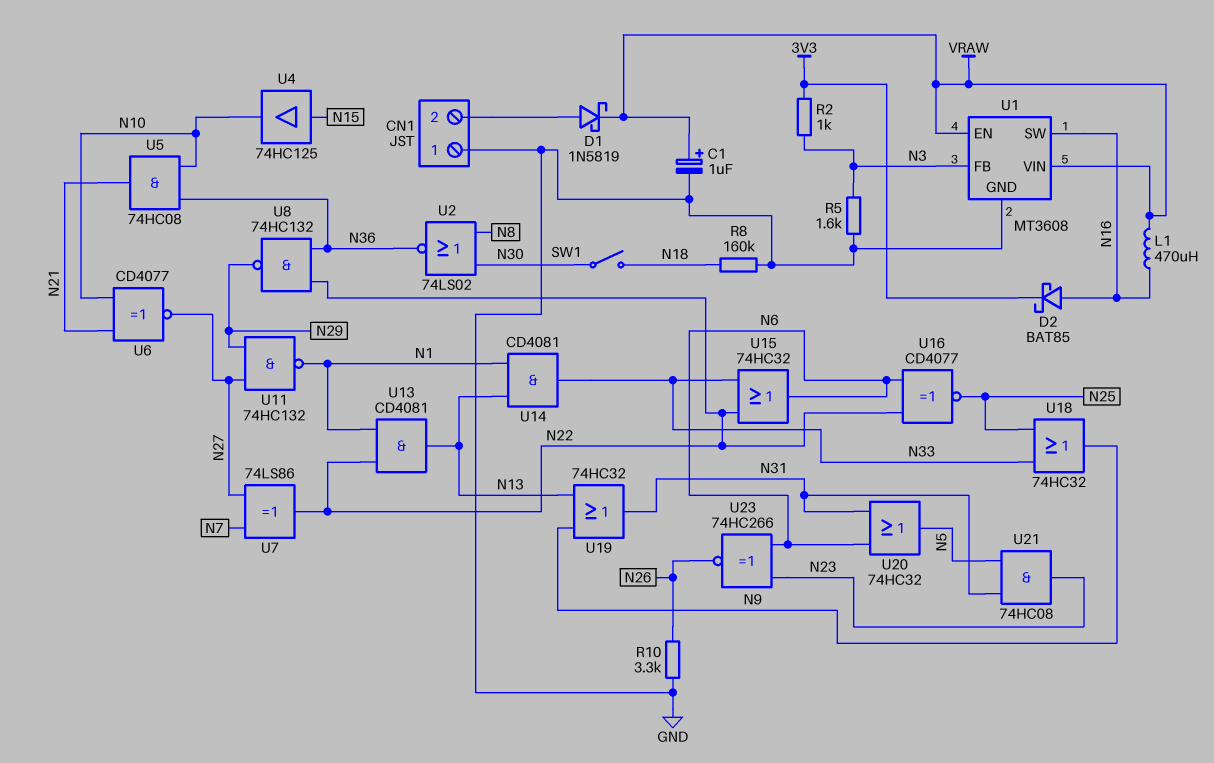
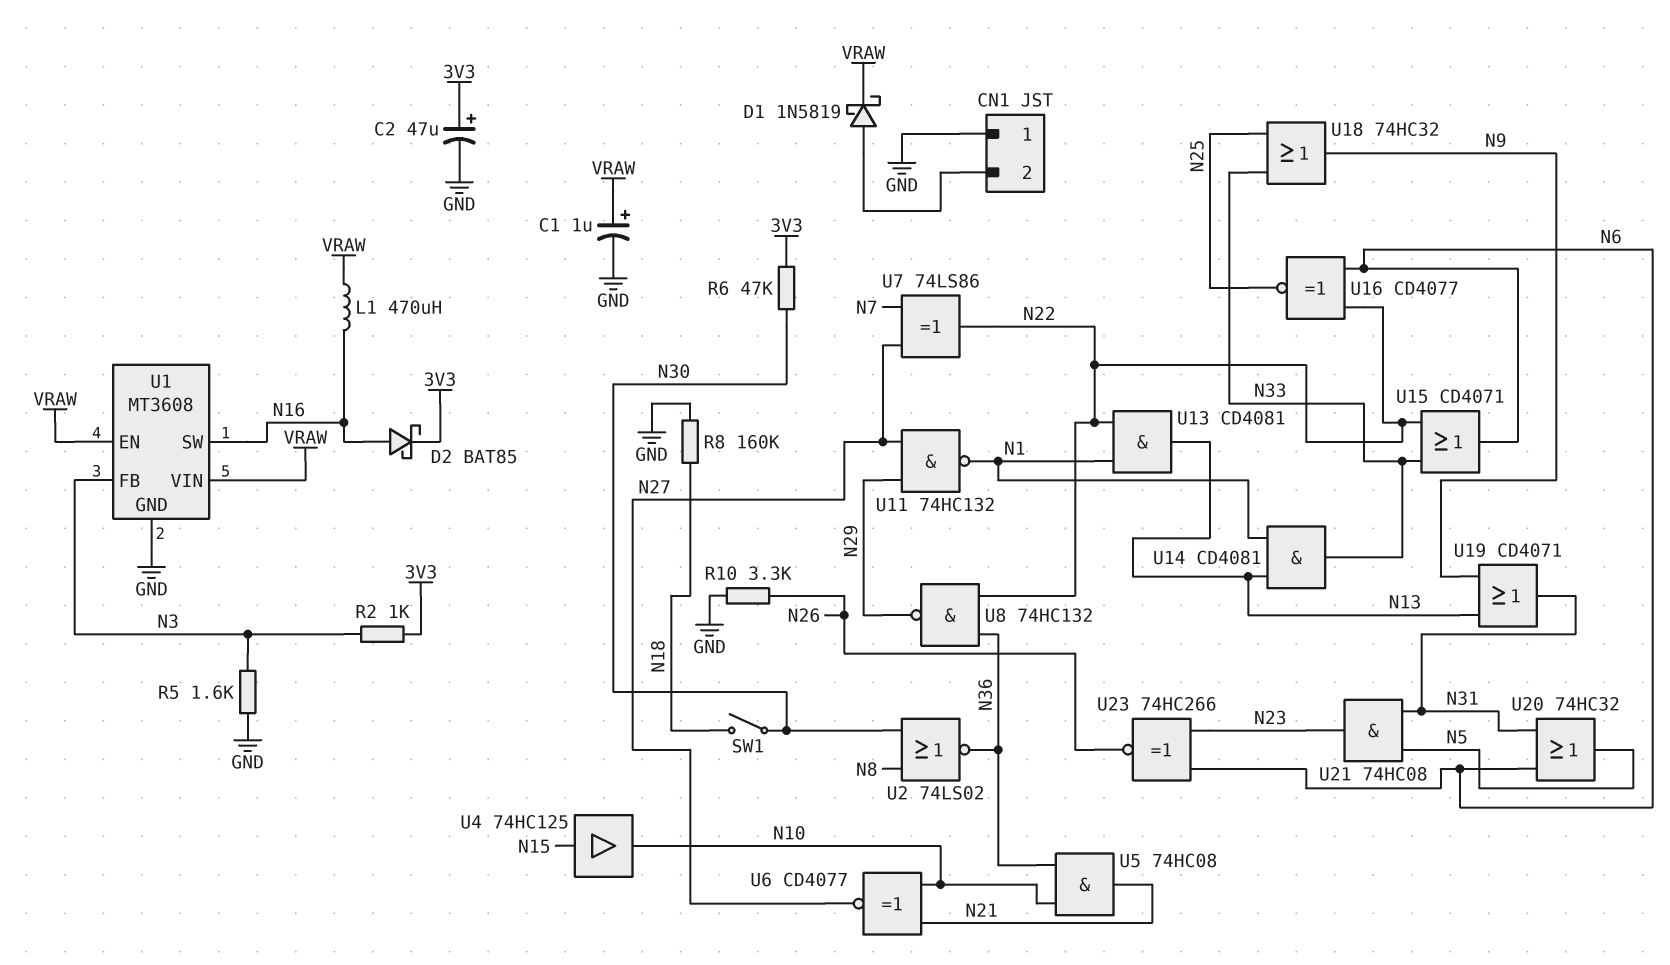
C2: none -> 47uF (plus 3V3, minus GND)
R6: none -> 47k (3V3, N30)
U15: OR 74HC32 (in N22, in N33, out N6) -> OR CD4071 (in N22, in N33, out N6)
U19: OR 74HC32 (in N9, in N13, out N31) -> OR CD4071 (in N9, in N13, out N31)

